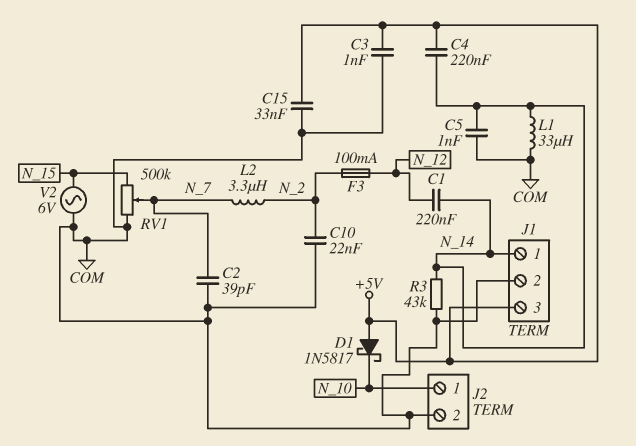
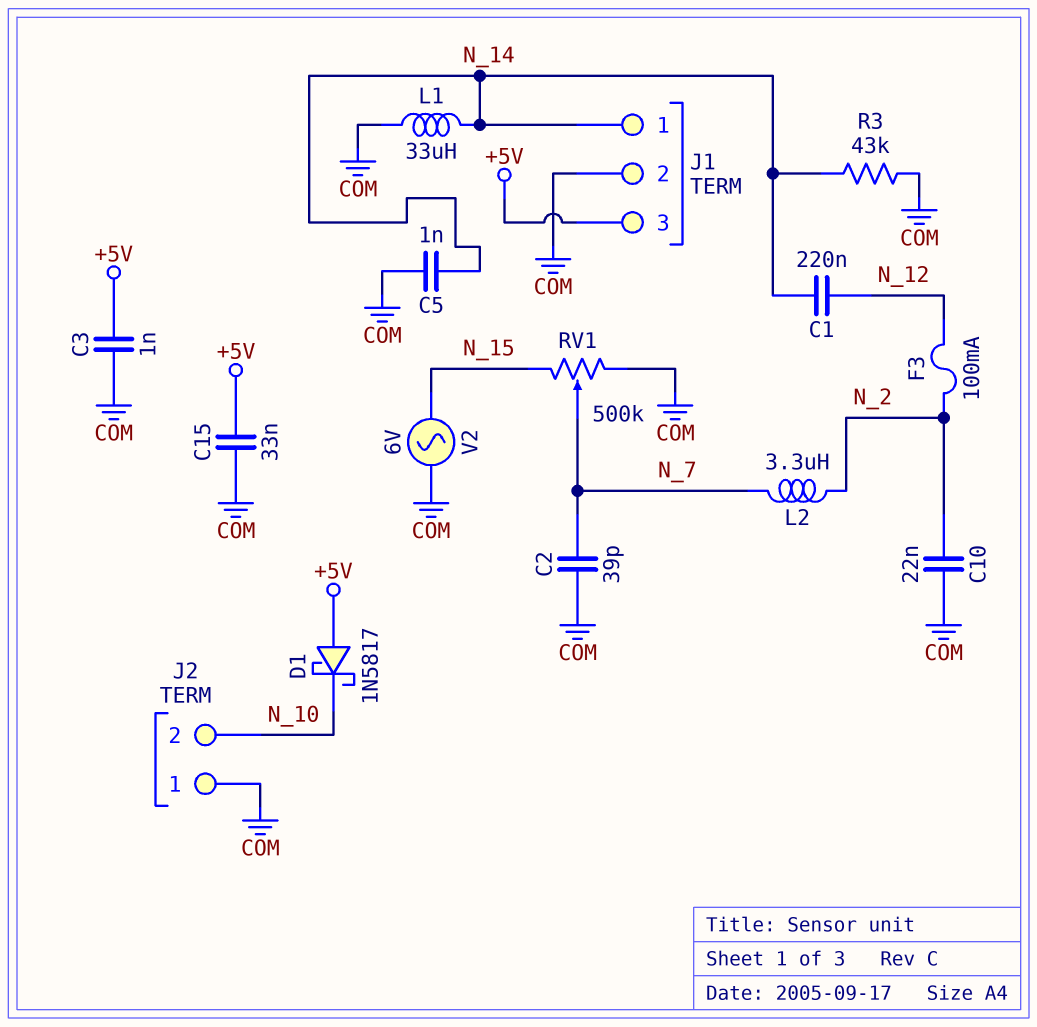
C4: 220nF (+5V, N_14) -> none
J2 pin 1: N_10 -> COM
J2 pin 2: COM -> N_10

